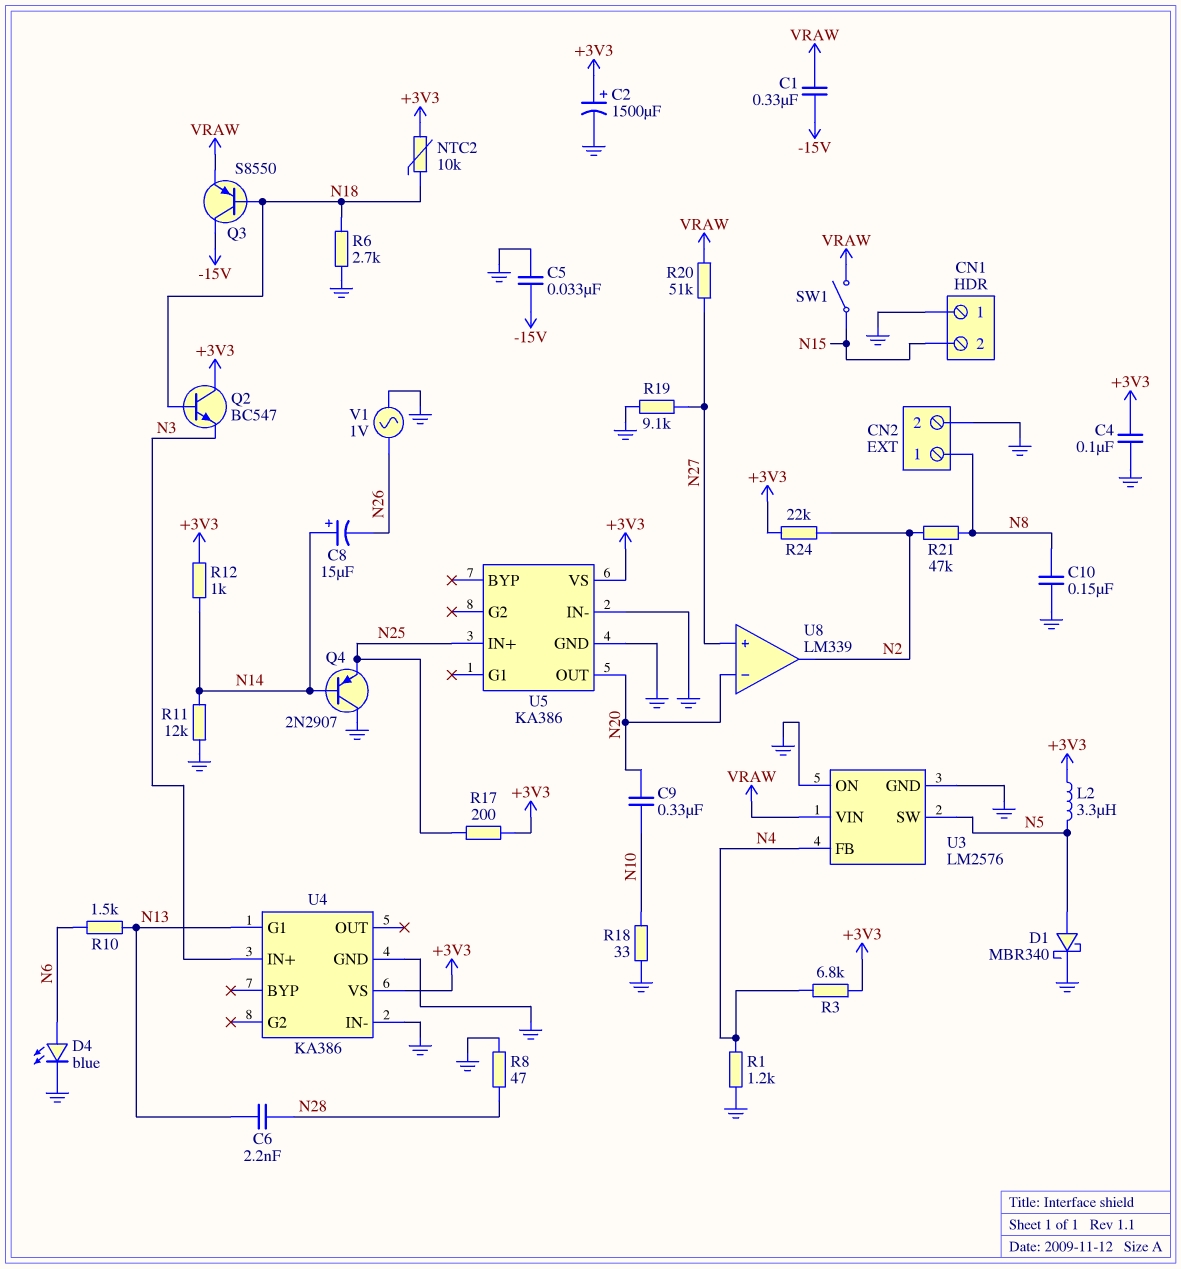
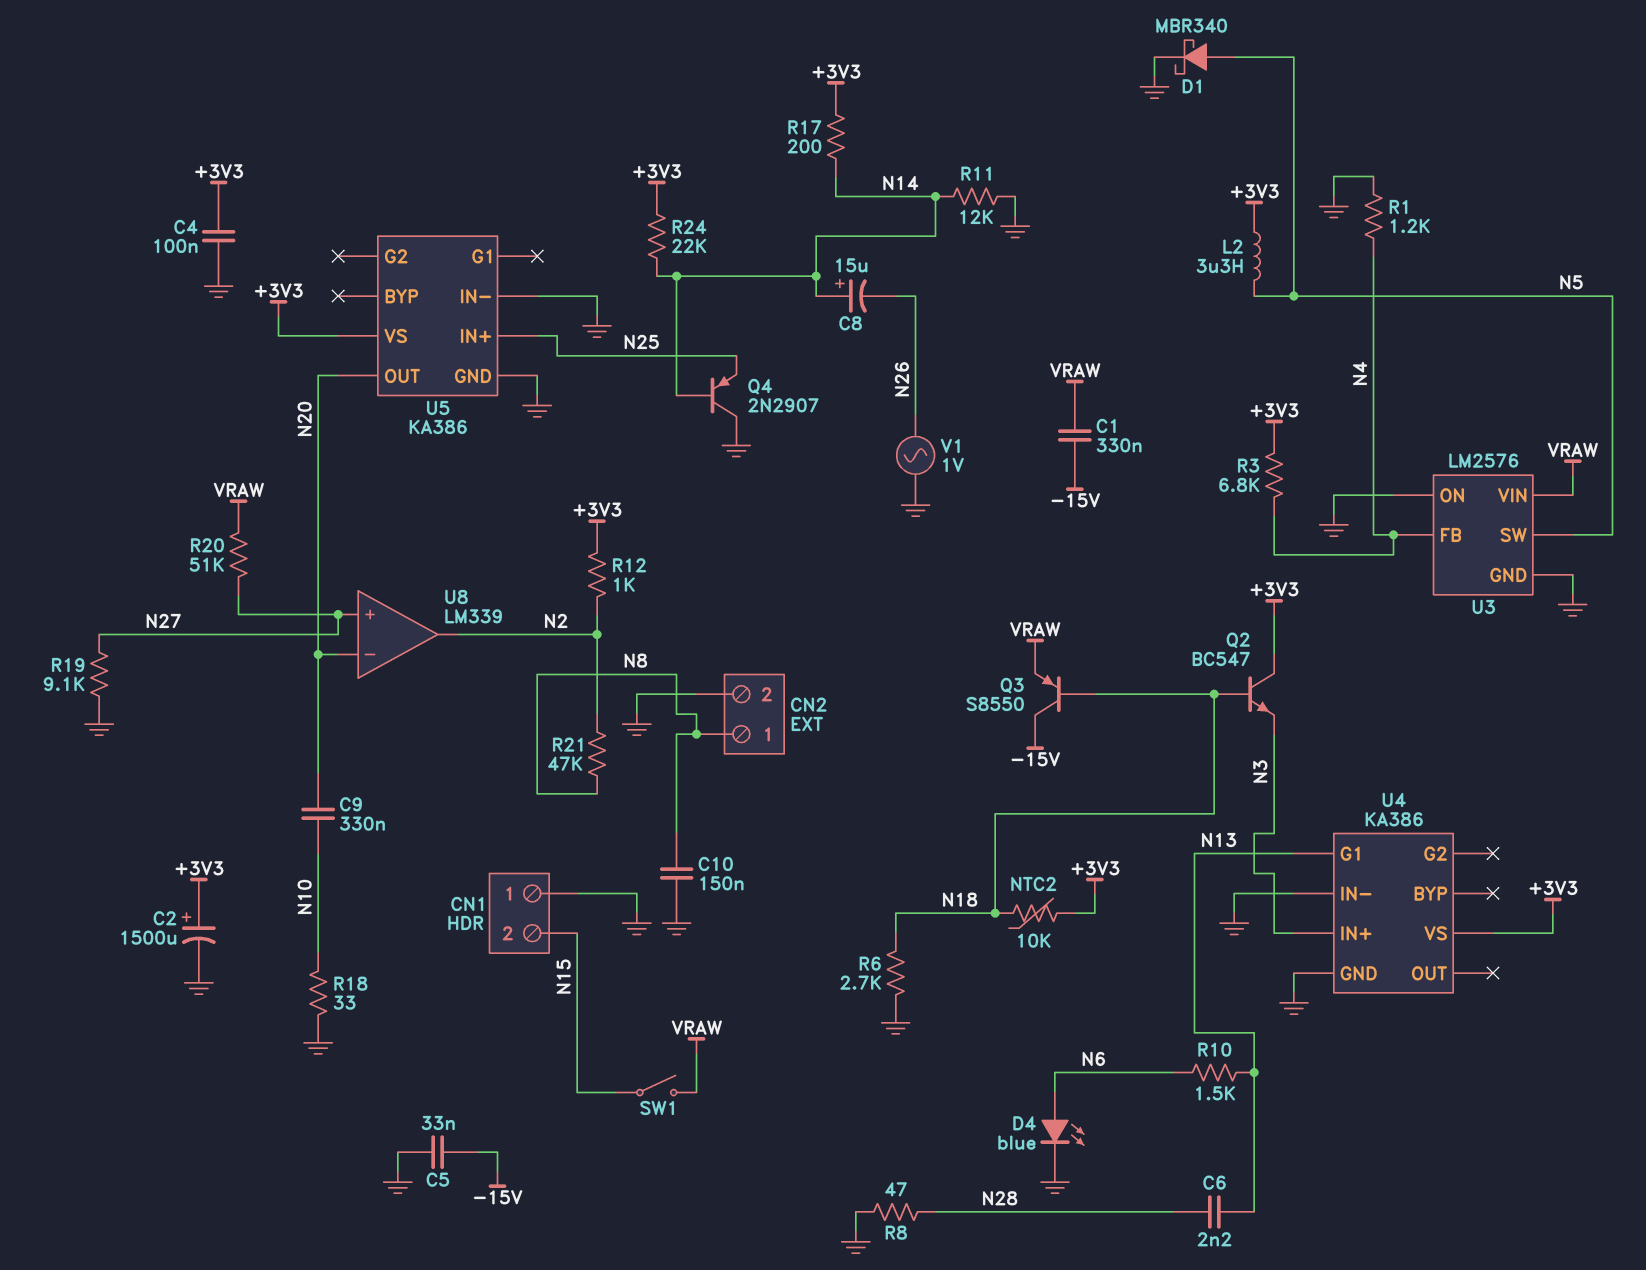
R12: 1k (+3V3, N14) -> 1k (+3V3, N2)
R17: 200 (+3V3, N25) -> 200 (+3V3, N14)
R24: 22k (+3V3, N2) -> 22k (+3V3, N14)

